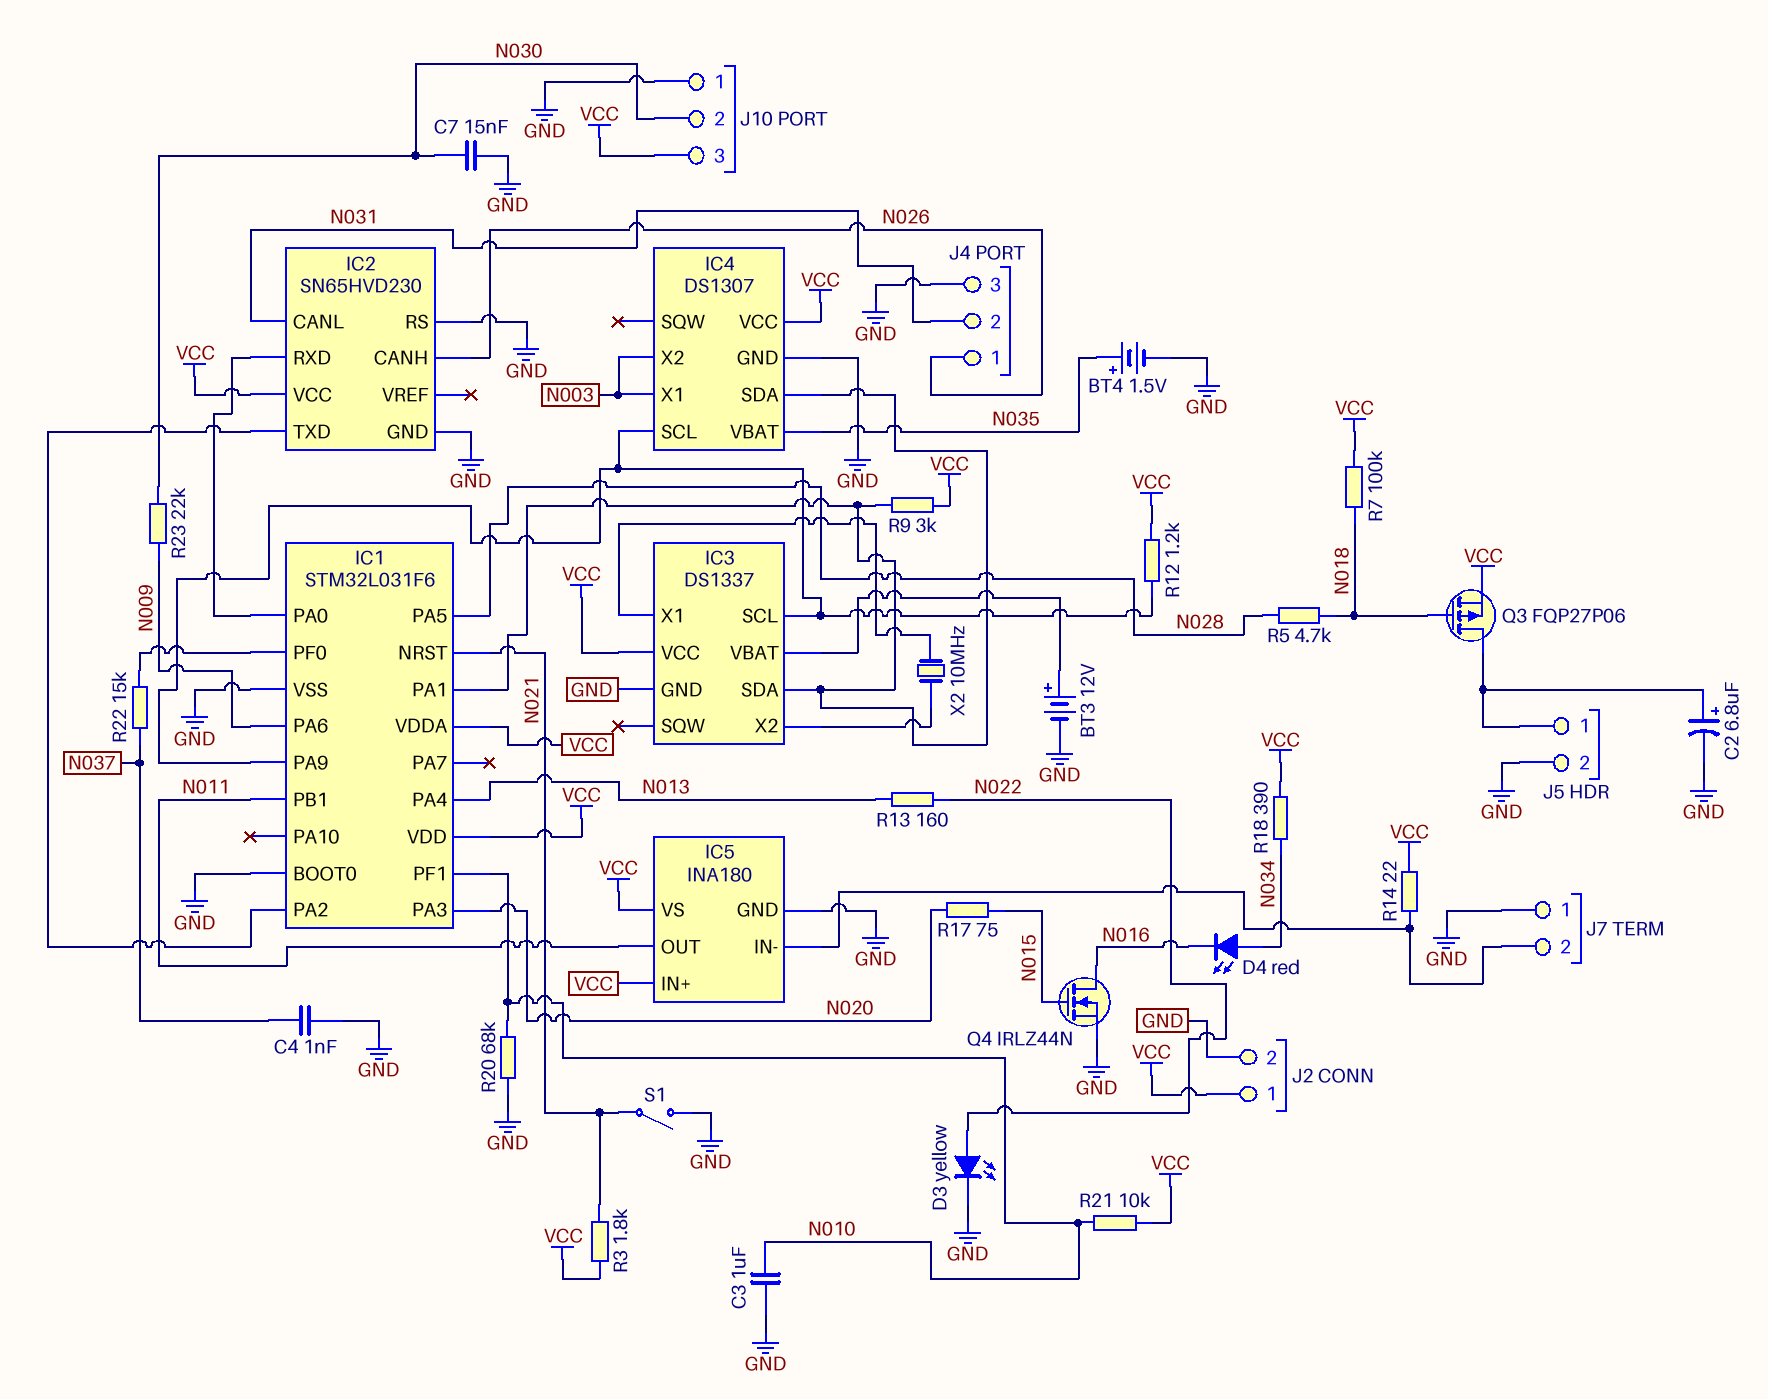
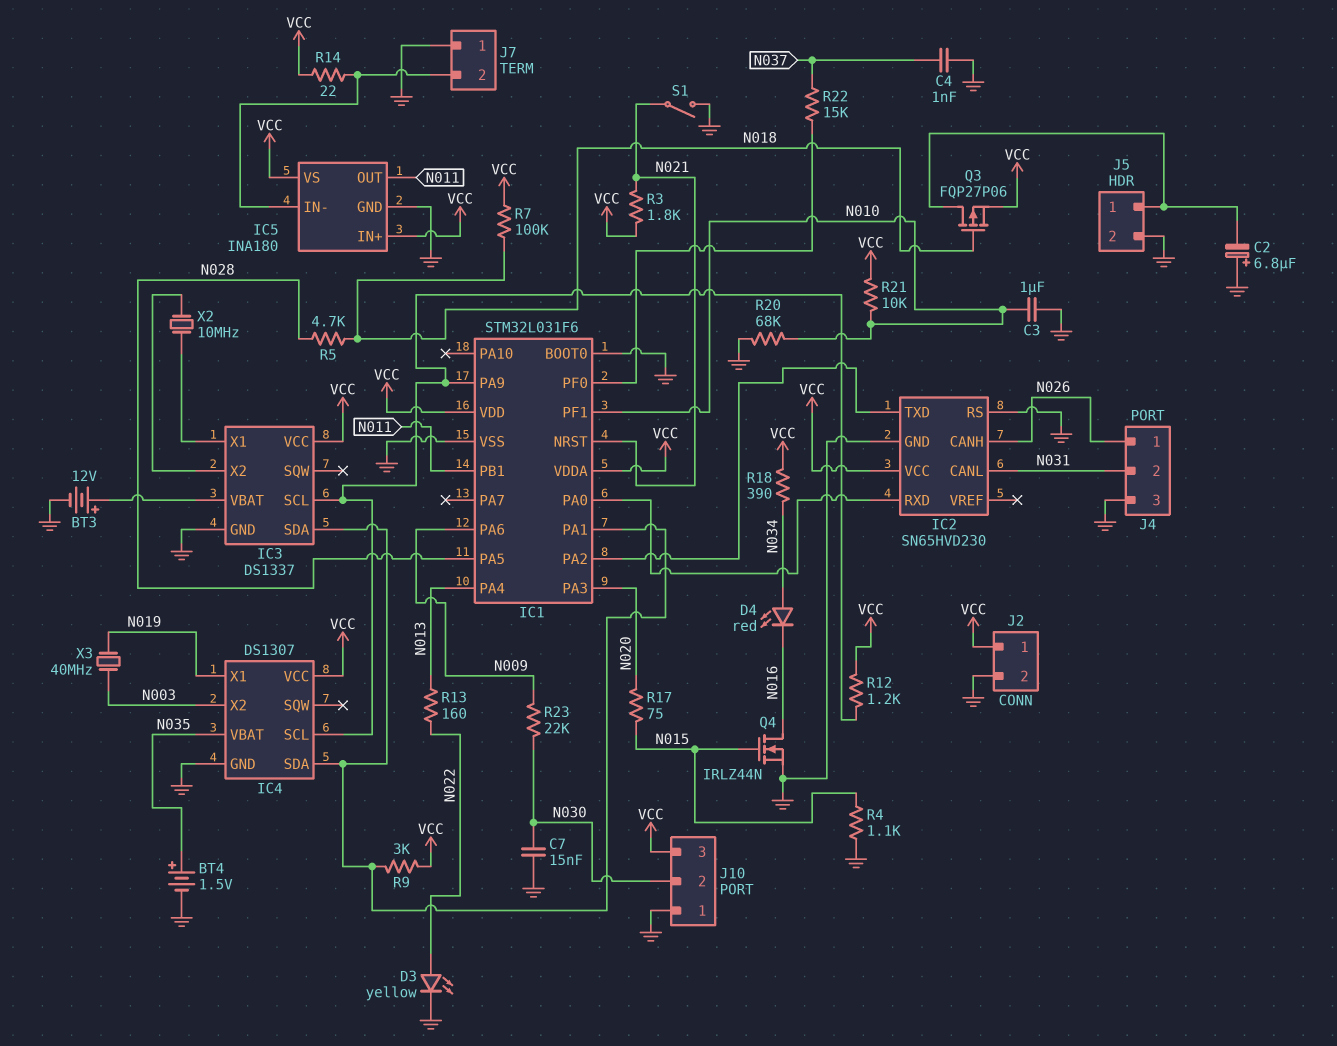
C2: 6.8uF (plus J5/1, minus GND) -> 6.8uF (plus GND, minus J5/1)
IC4 pin X1: N003 -> N019
R4: none -> 1.1k (GND, N015)
X3: none -> 40MHz (N003, N019)

